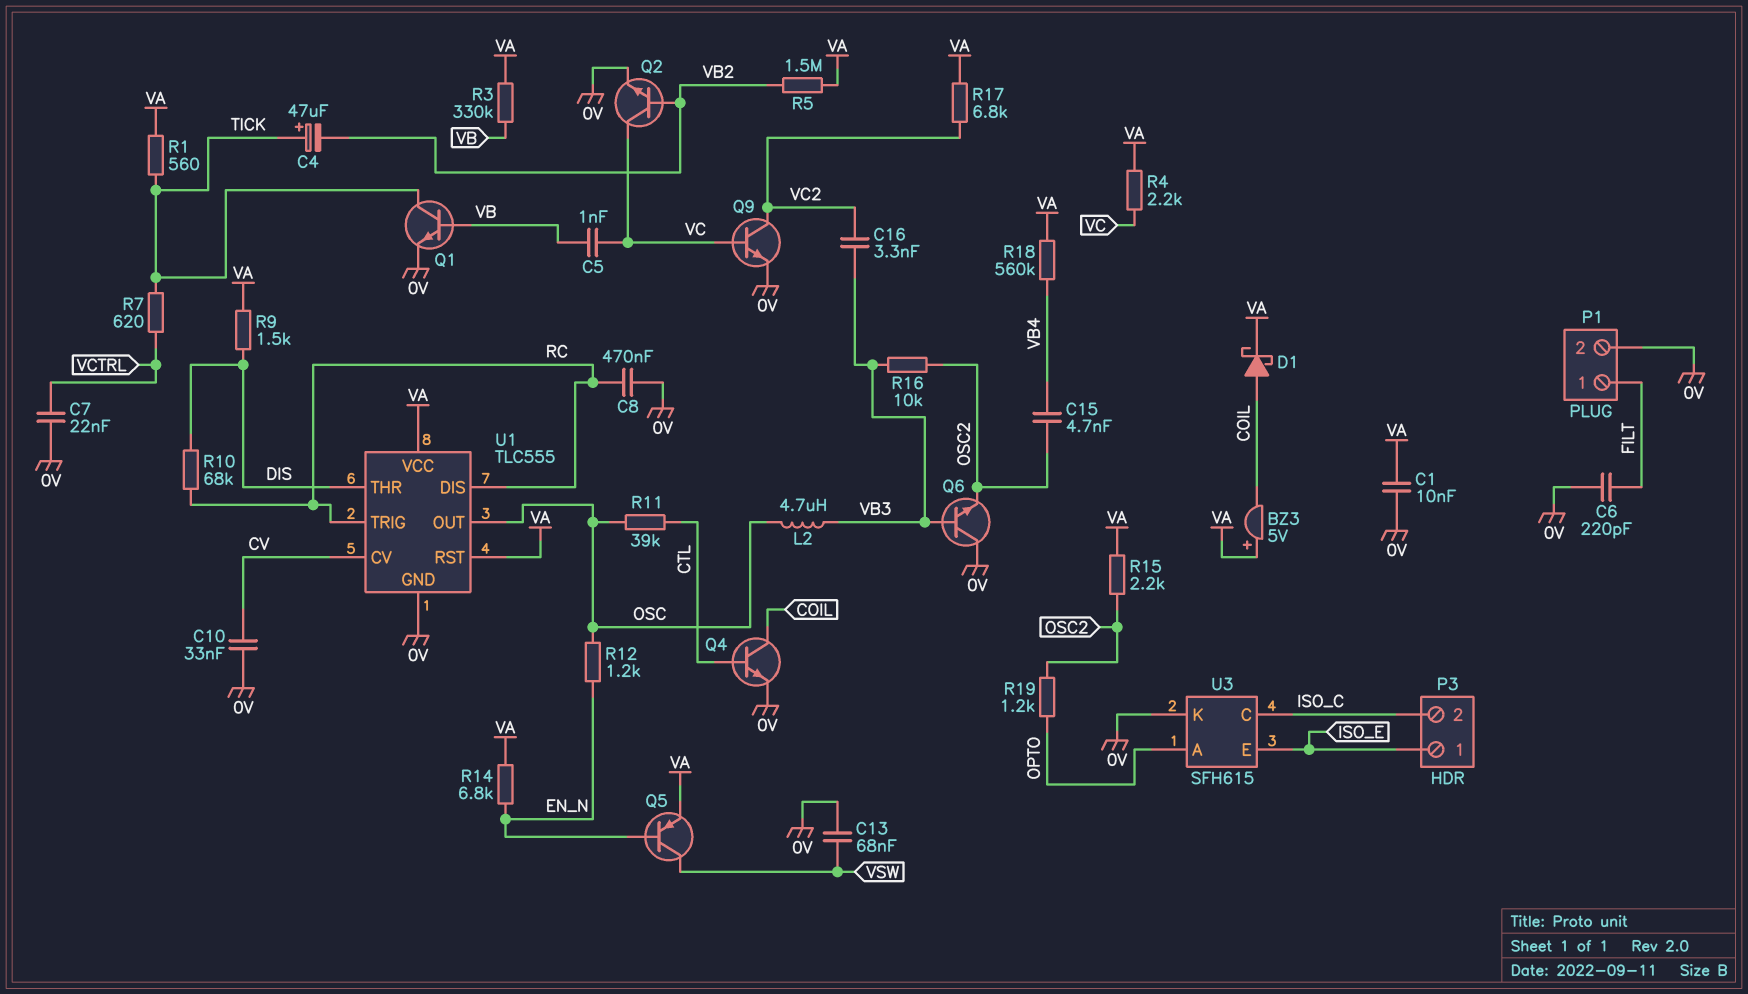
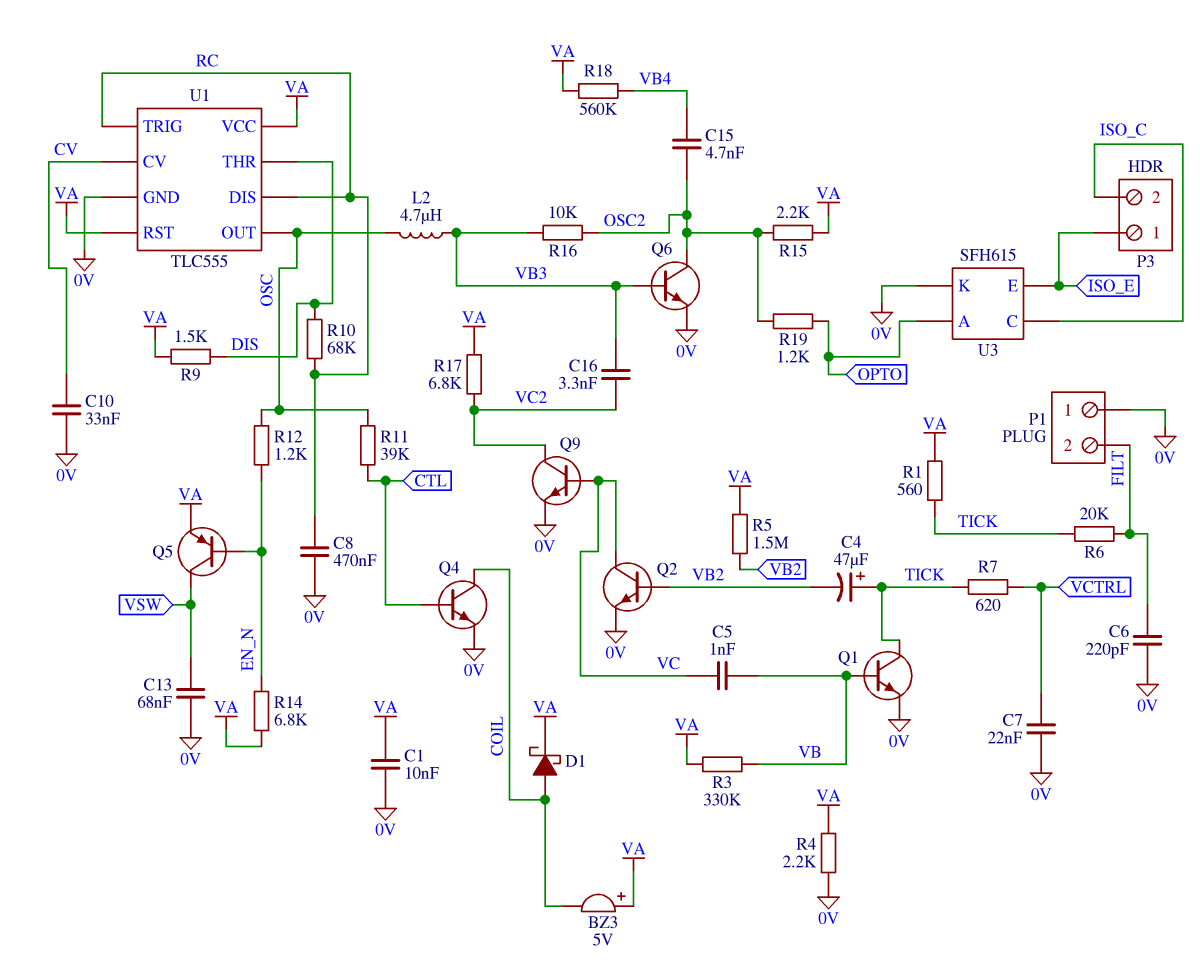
P1 pin 1: FILT -> 0V
P1 pin 2: 0V -> FILT
Q6: NPN (B VB3, C 0V, E OSC2) -> NPN (B VB3, C OSC2, E 0V)
R4: 2.2k (VA, VC) -> 2.2k (0V, VA)
R6: none -> 20k (FILT, TICK)

